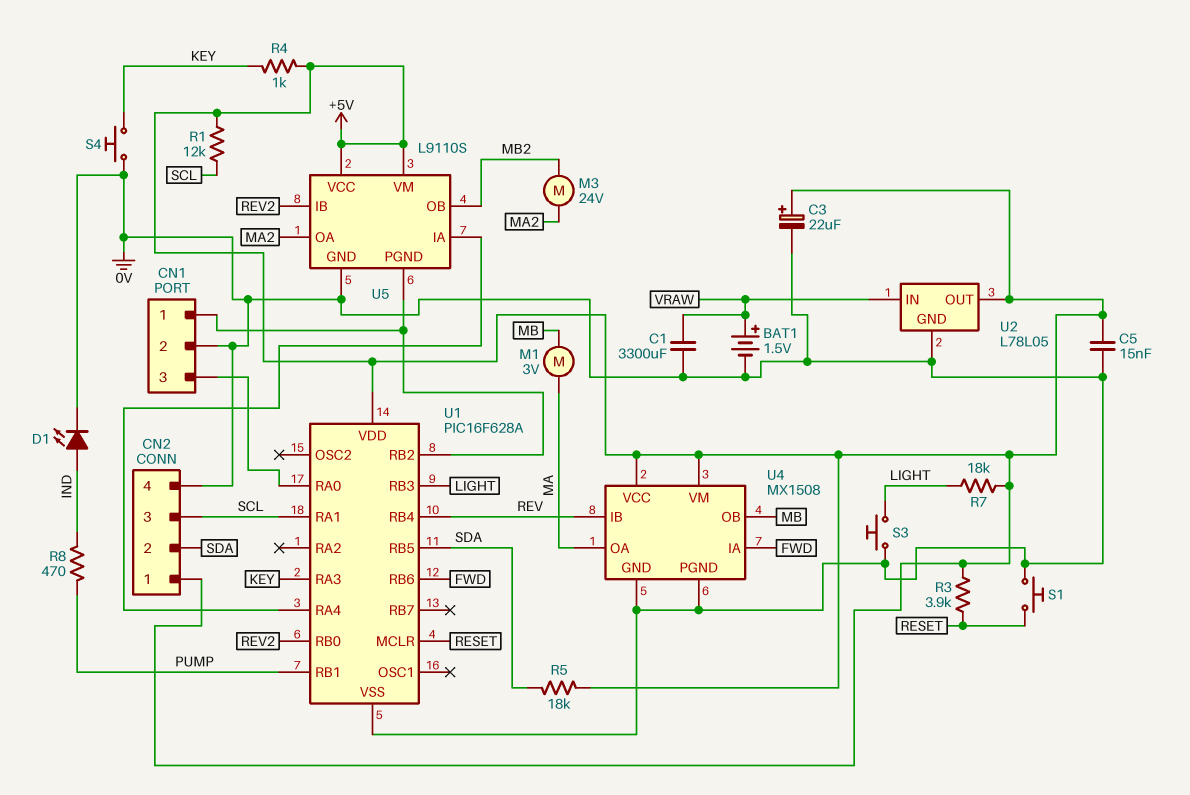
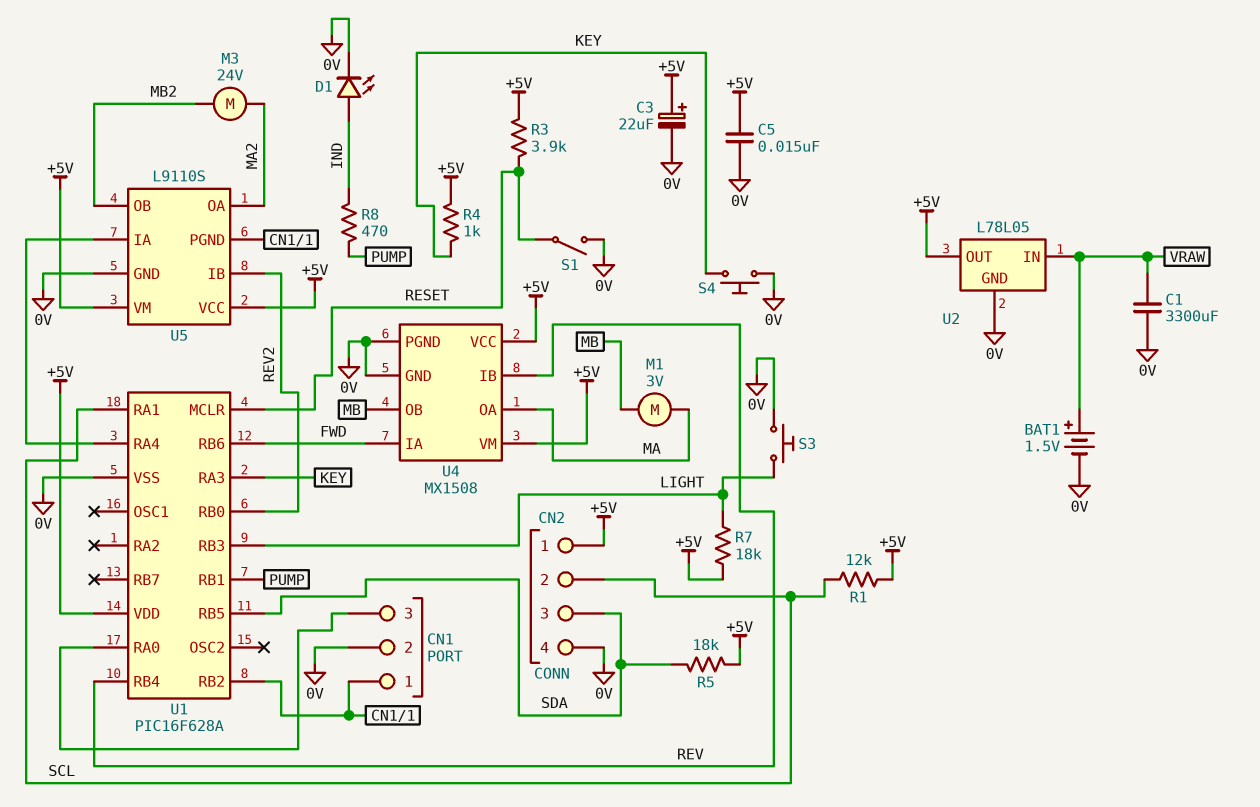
CN2 pin 2: SDA -> SCL
CN2 pin 3: SCL -> SDA
S1: button (0V, RESET) -> switch (0V, RESET)

